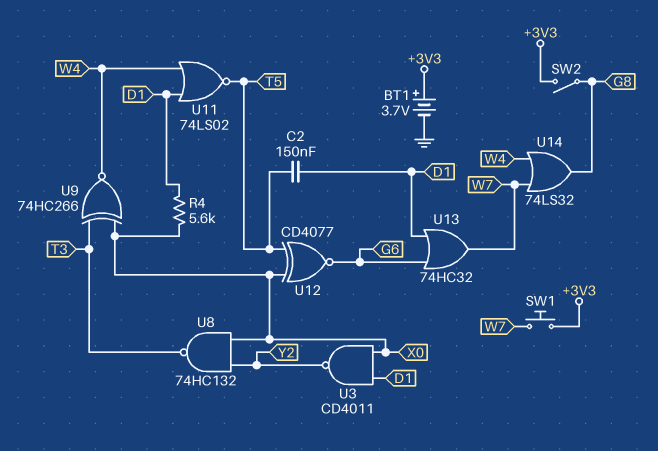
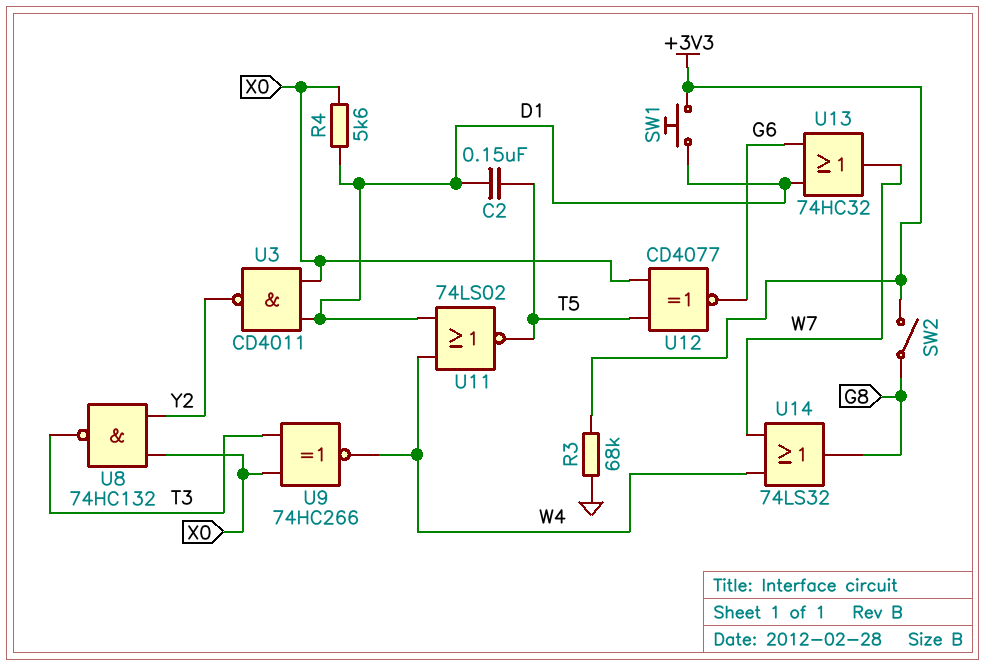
BT1: 3.7V (plus +3V3, minus GND) -> none
R3: none -> 68k (+3V3, GND)
SW1: button (+3V3, W7) -> button (+3V3, D1)

